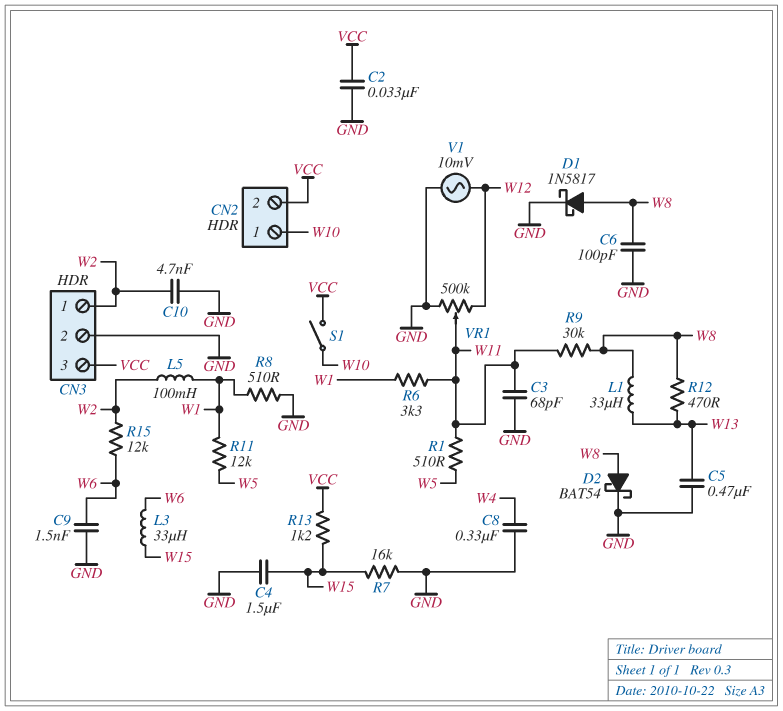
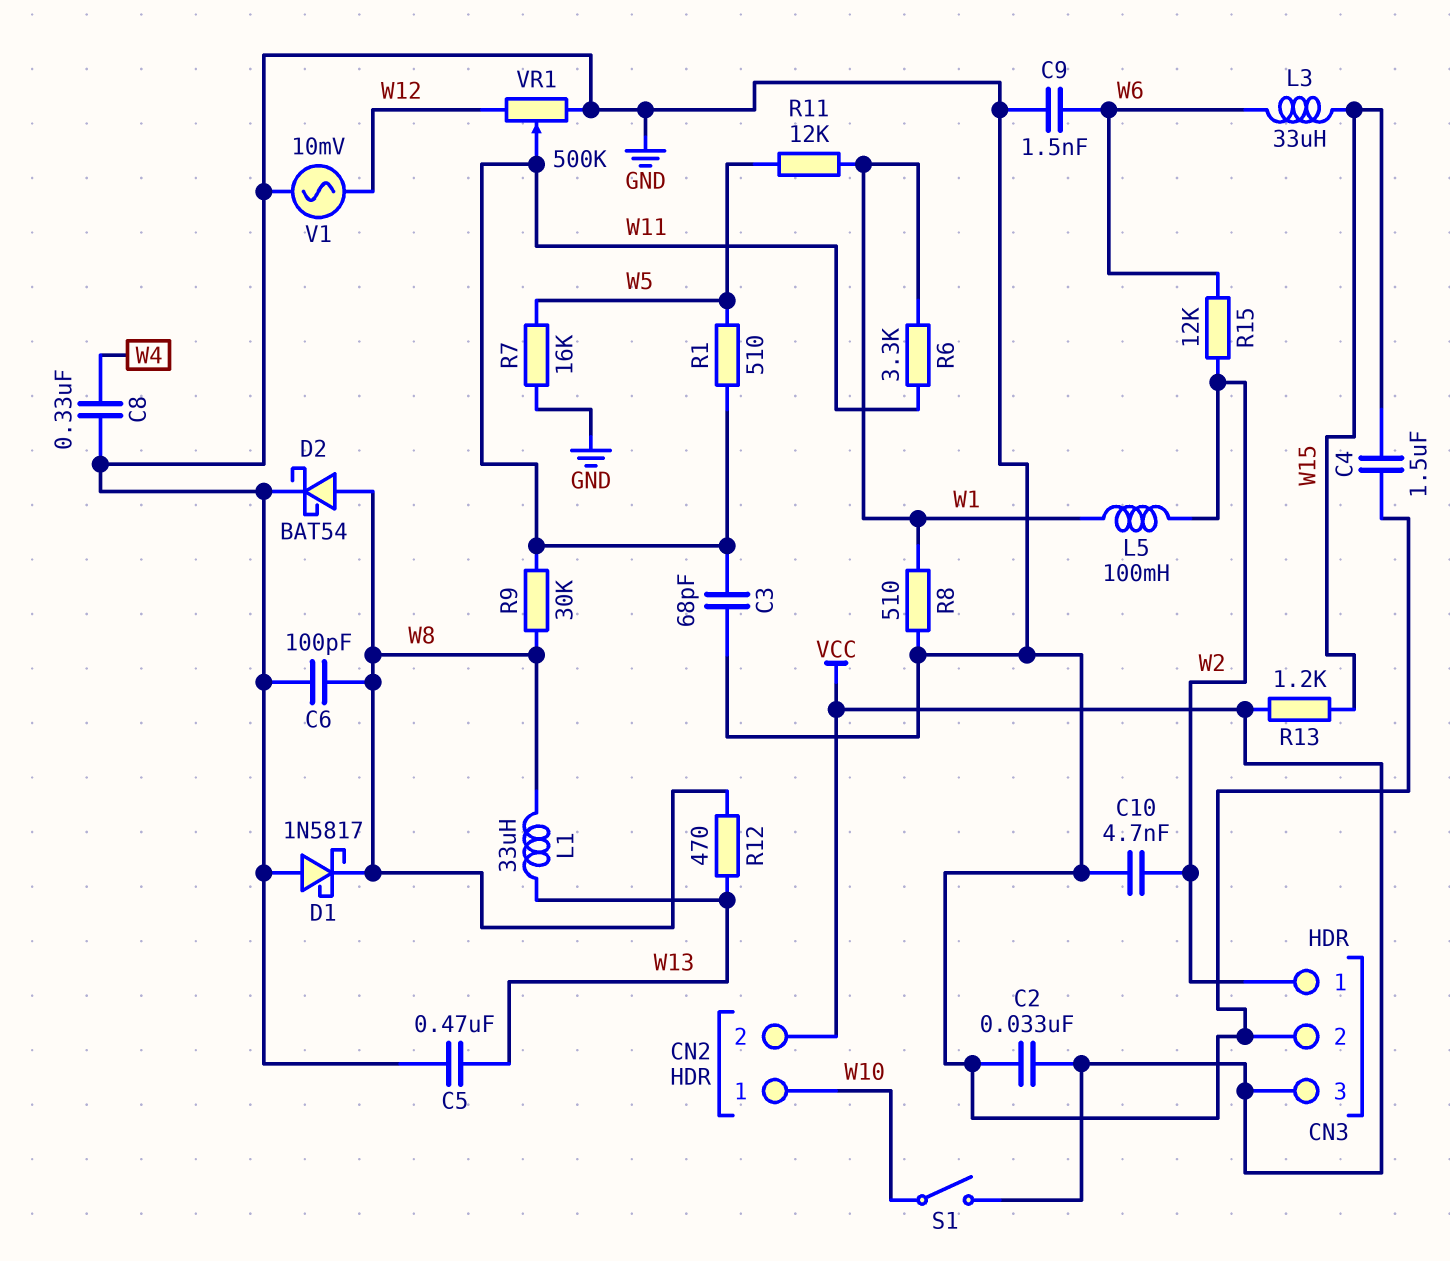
D1: schottky 1N5817 (A W8, K GND) -> schottky 1N5817 (A GND, K W8)
R7: 16k (GND, W15) -> 16k (GND, W5)

